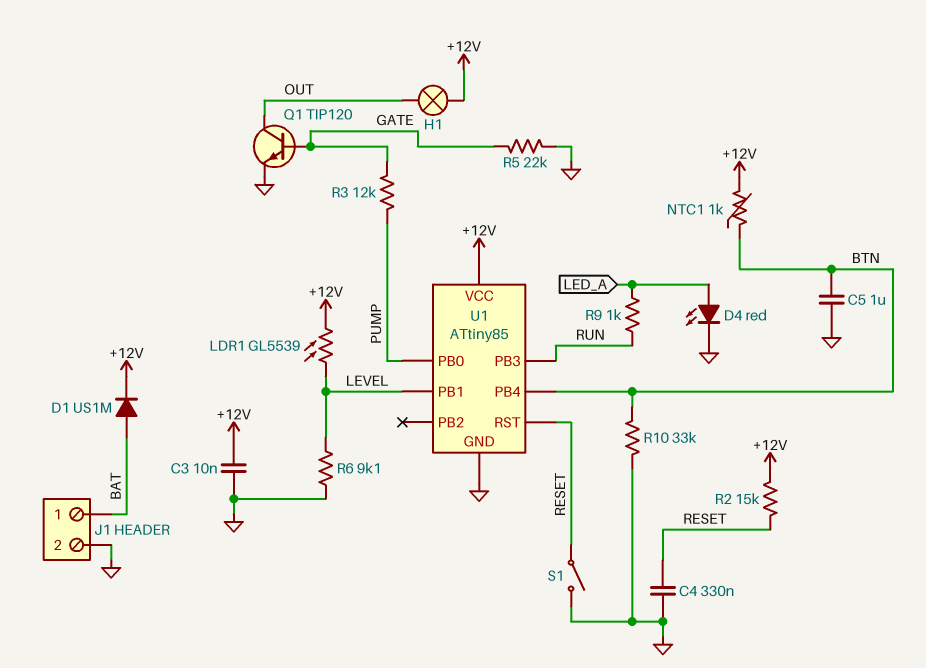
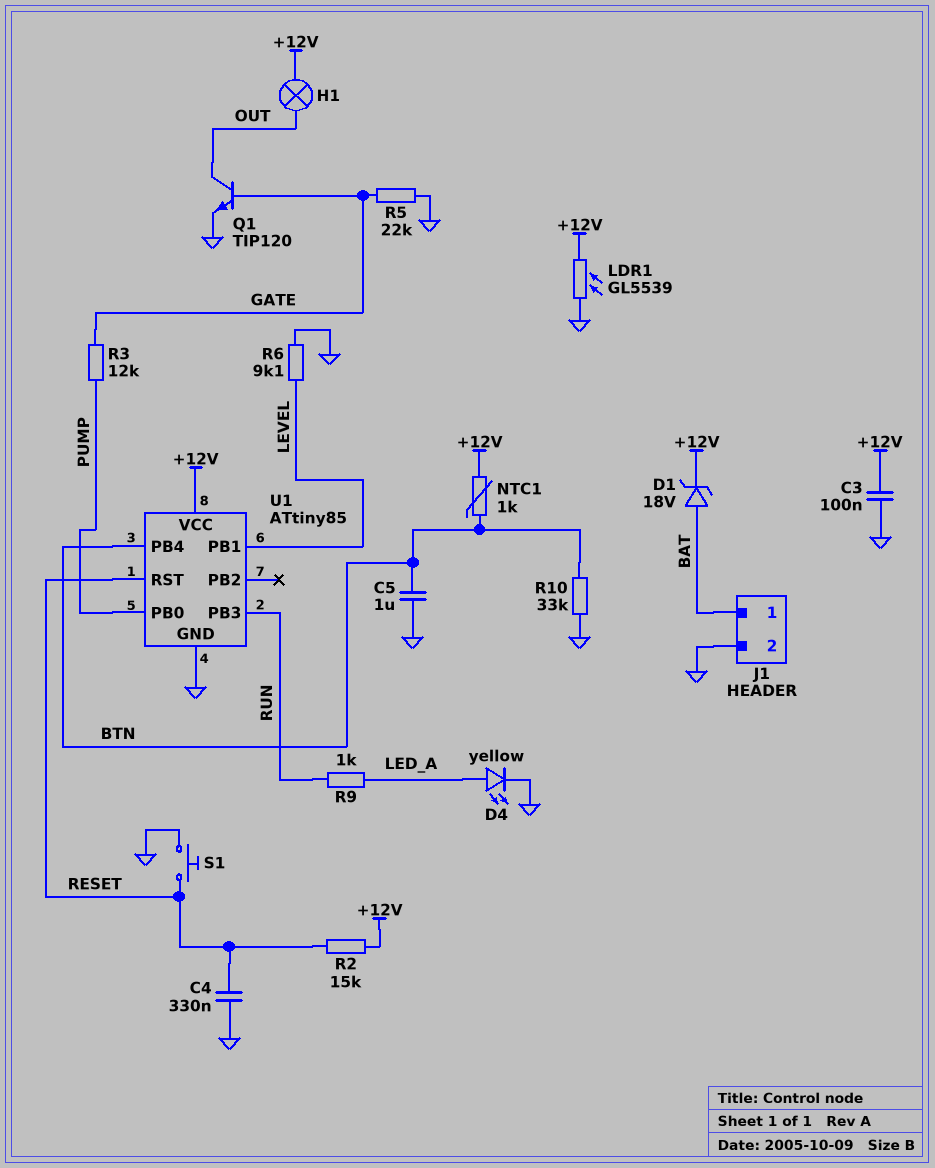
C3: 10nF (+12V, GND) -> 100nF (+12V, GND)
D1: diode US1M (A BAT, K +12V) -> zener 18V (A BAT, K +12V)
D4: LED red (A LED_A, K GND) -> LED yellow (A LED_A, K GND)
LDR1: GL5539 (+12V, LEVEL) -> GL5539 (+12V, GND)
S1: switch (GND, RESET) -> button (GND, RESET)

